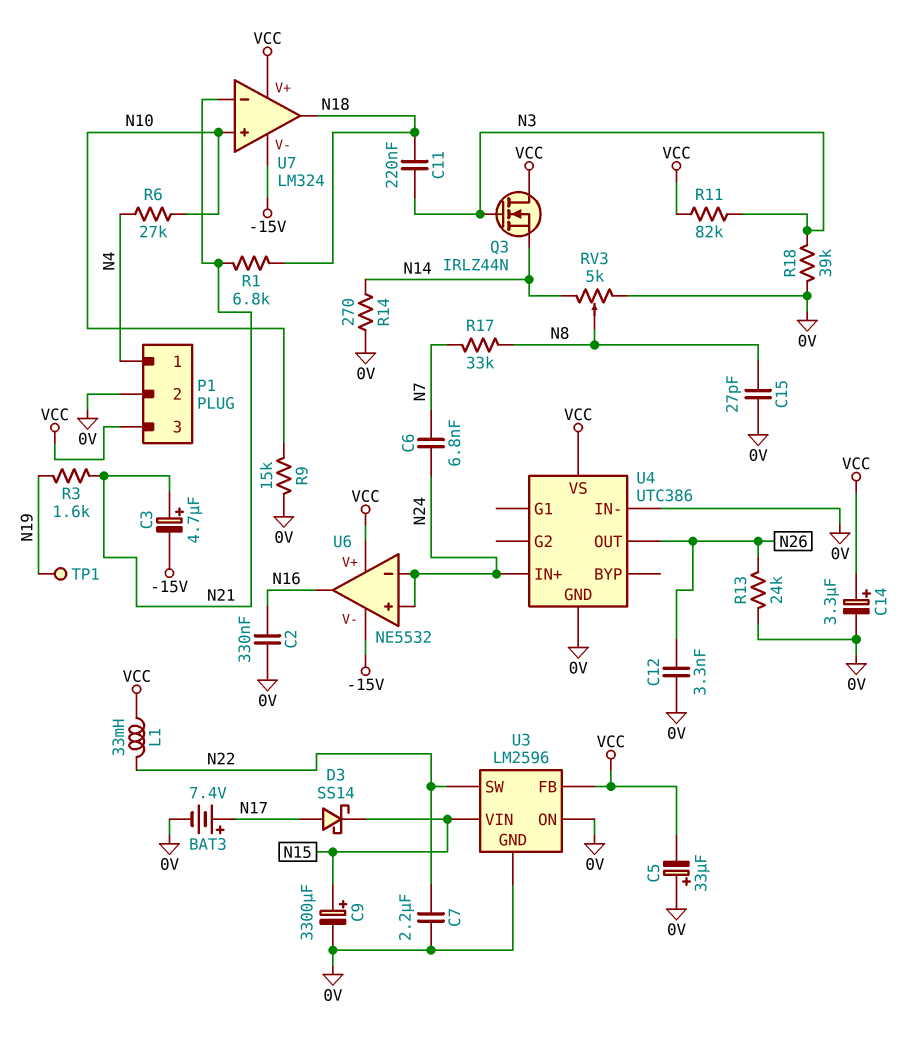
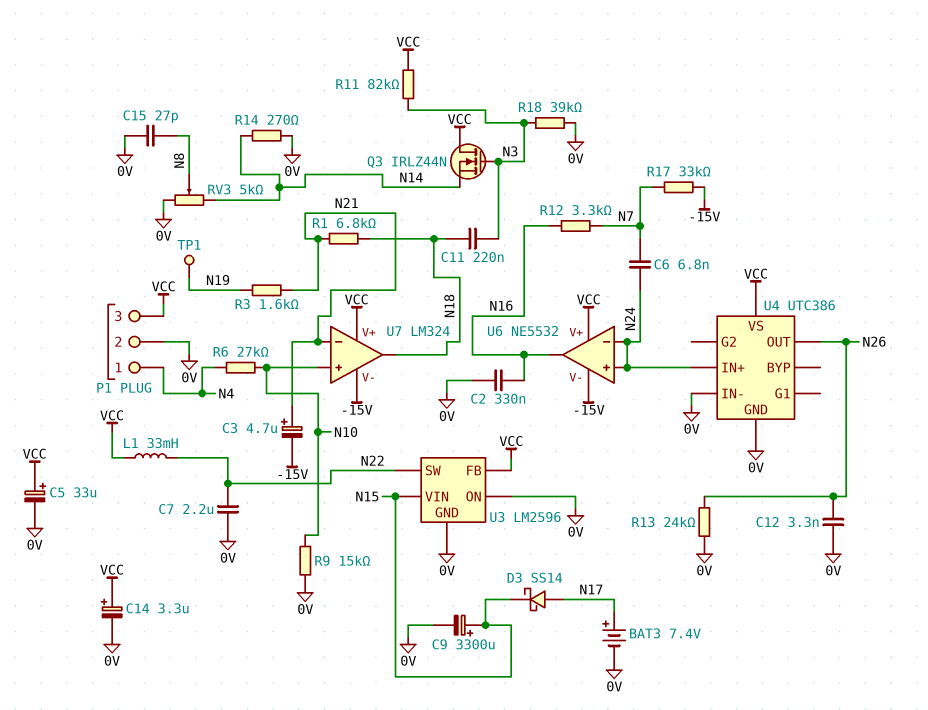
C5: 33uF (plus 0V, minus VCC) -> 33uF (plus VCC, minus 0V)
R12: none -> 3.3k (N7, N16)
R17: 33k (N7, N8) -> 33k (-15V, N7)

